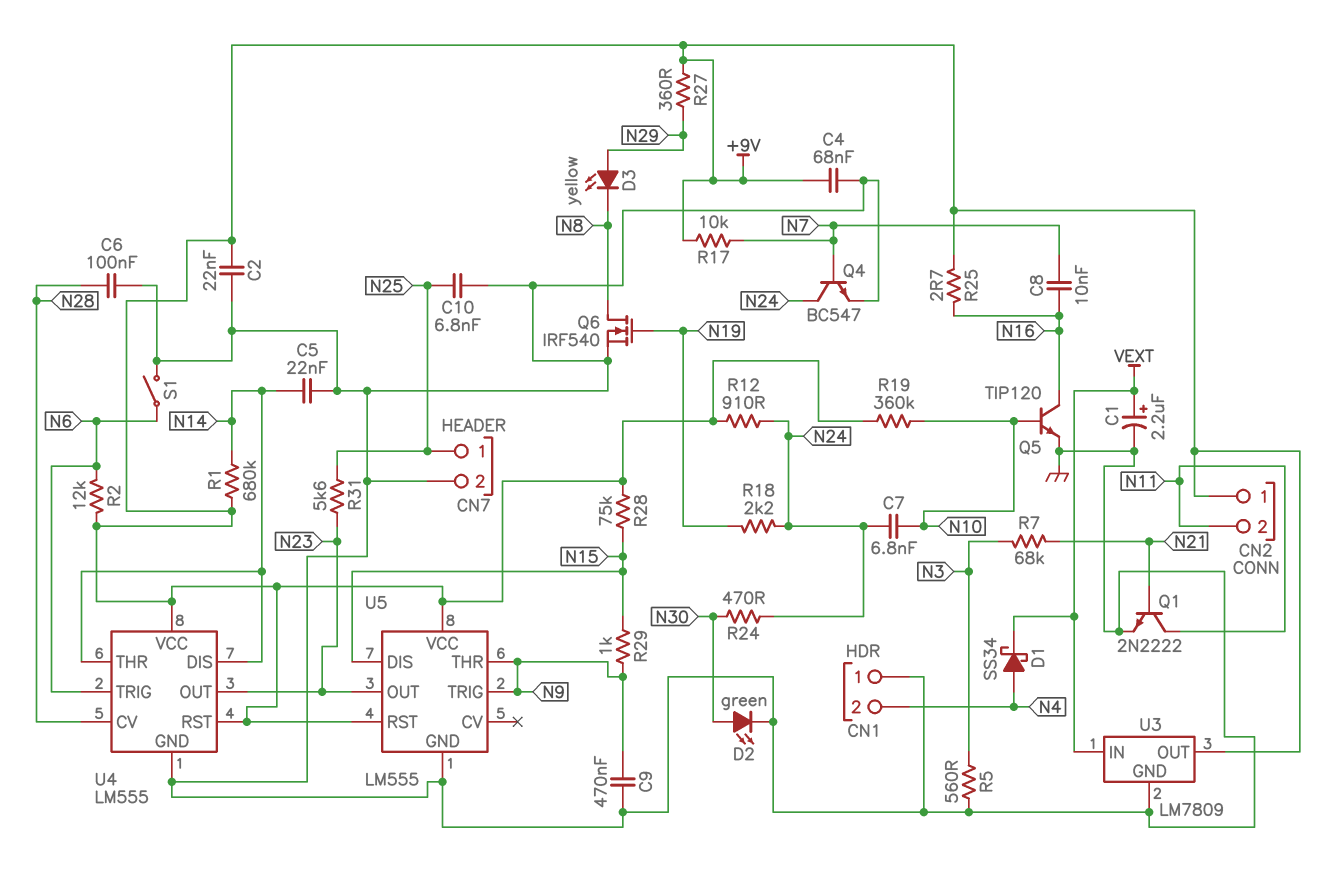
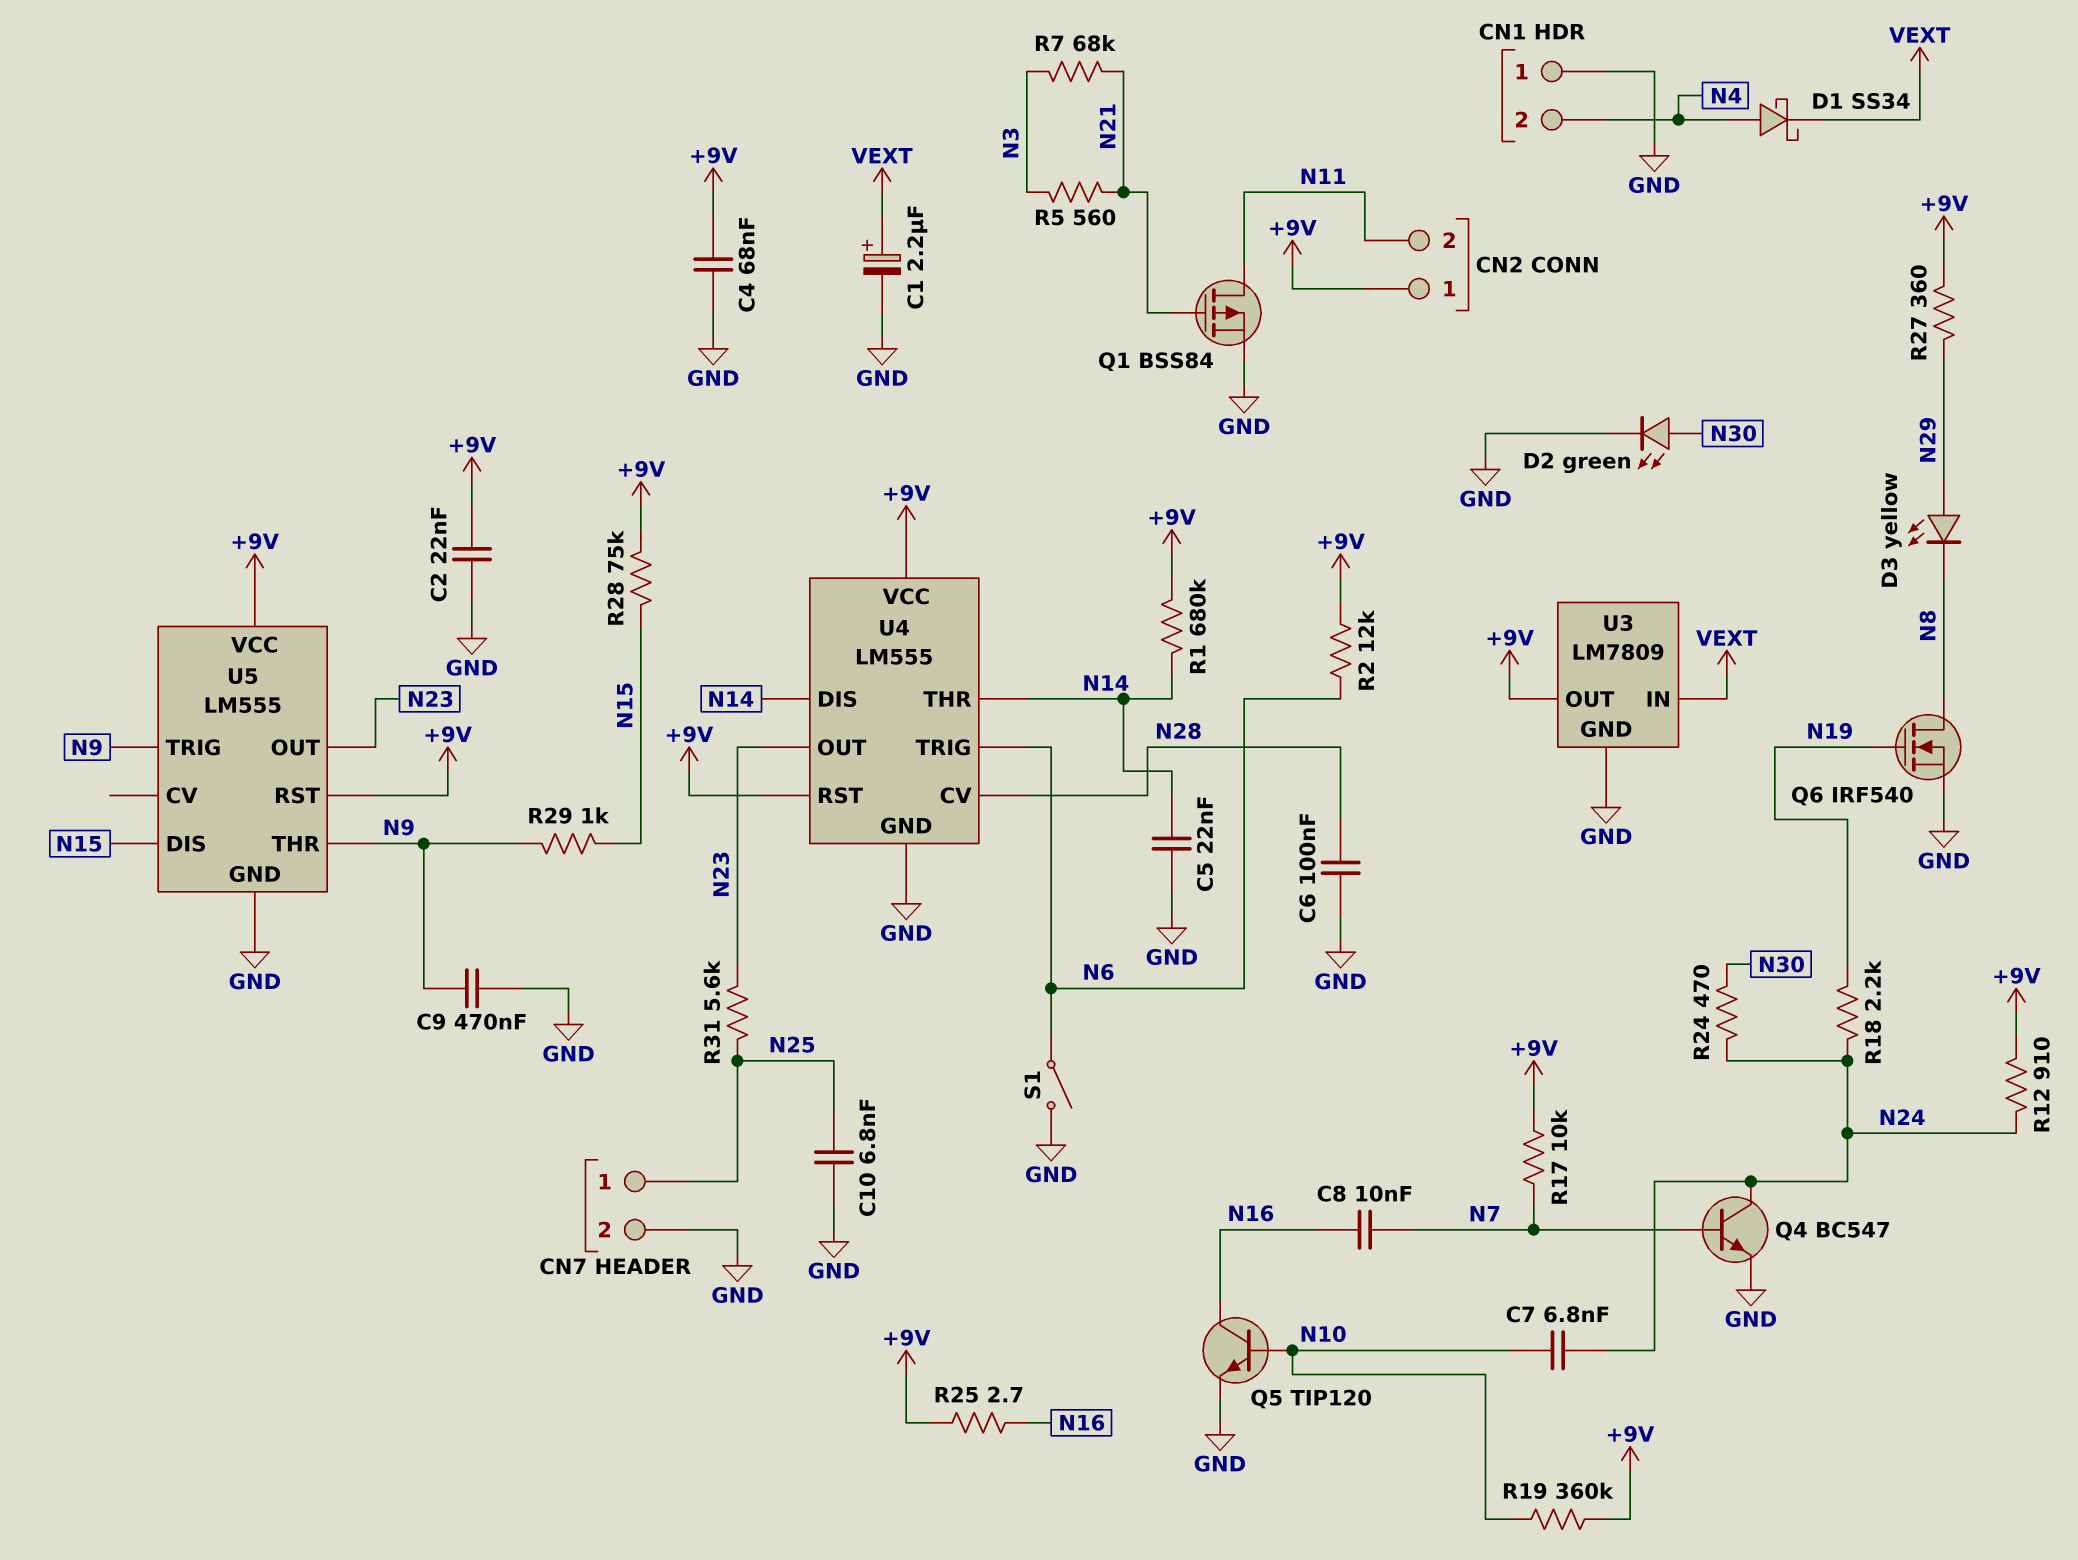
Q1: NPN 2N2222 (B N21, C N11, E GND) -> PMOS BSS84 (G N21, D N11, S GND)
R5: 560 (GND, N3) -> 560 (N3, N21)

